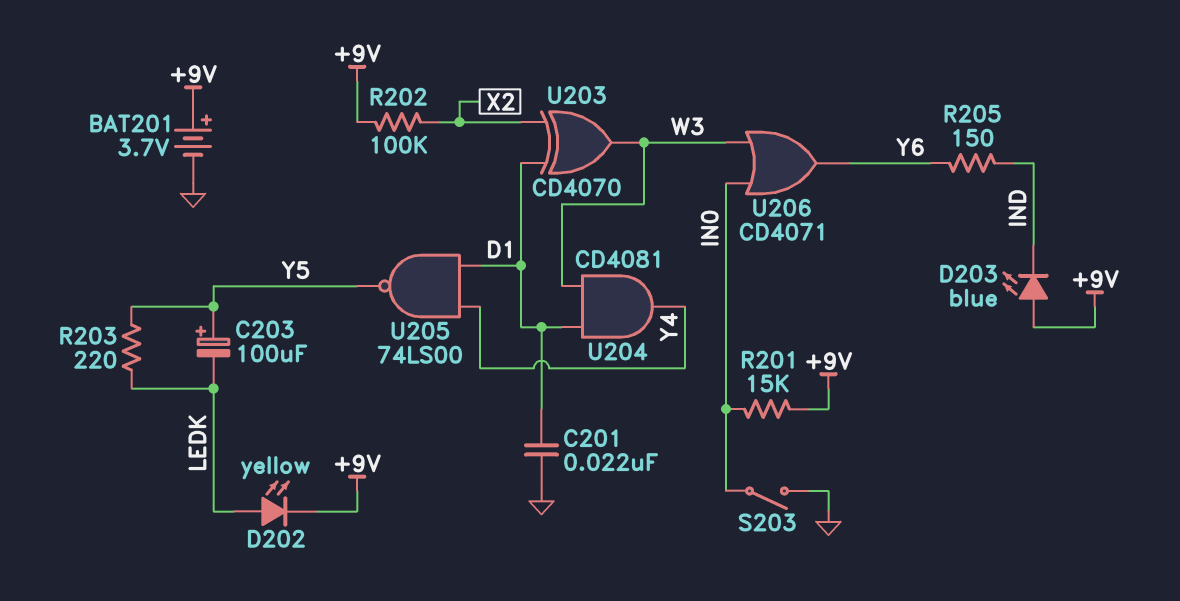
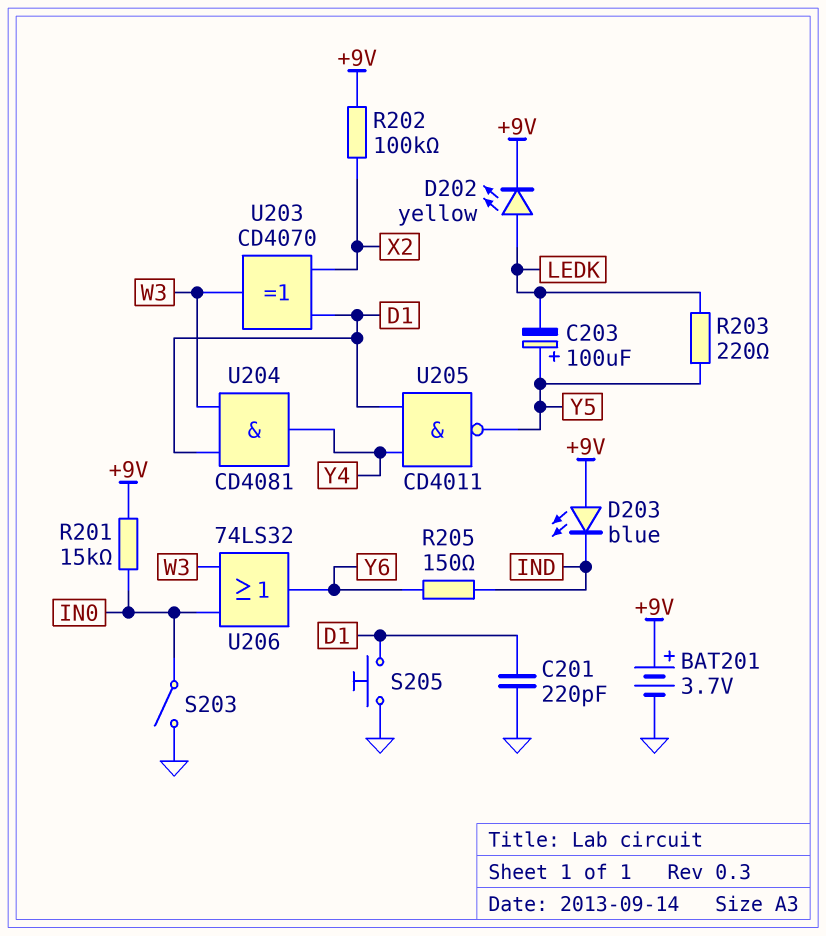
C201: 22nF (D1, GND) -> 220pF (D1, GND)
S205: none -> button (D1, GND)
U205: NAND 74LS00 (in D1, in Y4, out Y5) -> NAND CD4011 (in D1, in Y4, out Y5)
U206: OR CD4071 (in IN0, in W3, out Y6) -> OR 74LS32 (in IN0, in W3, out Y6)

